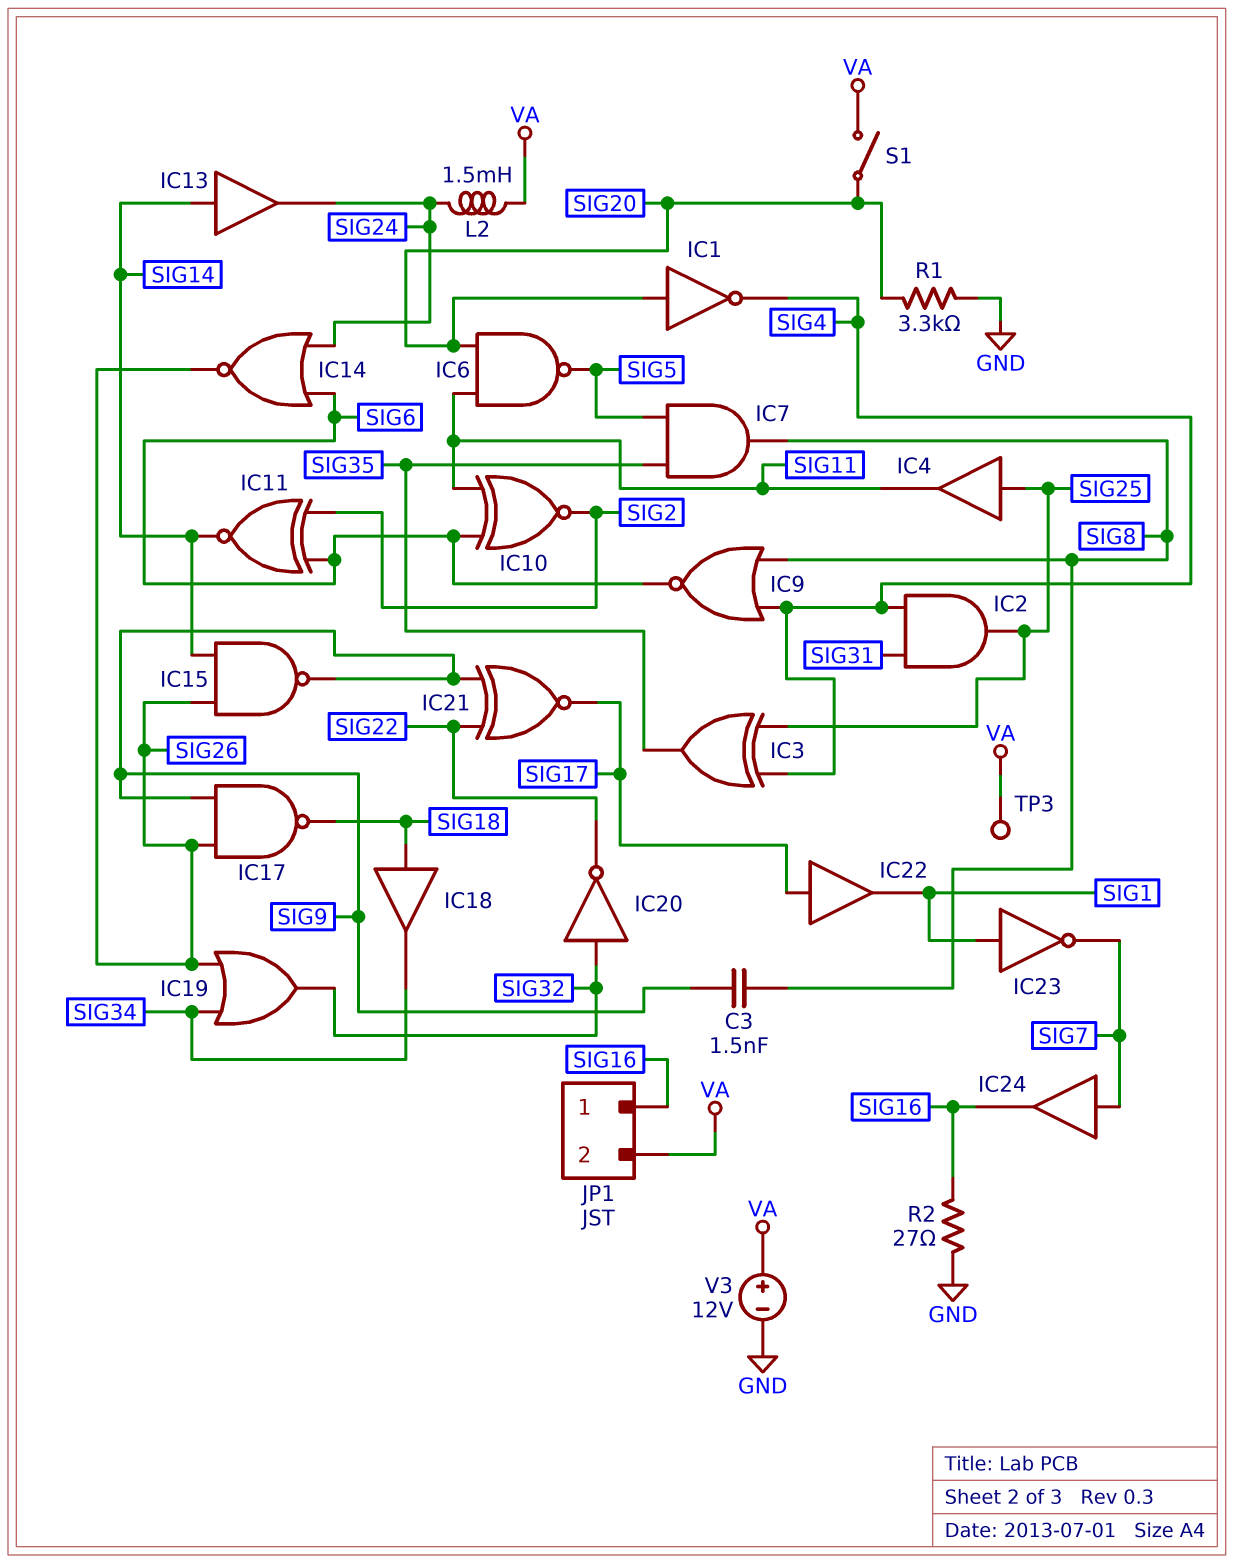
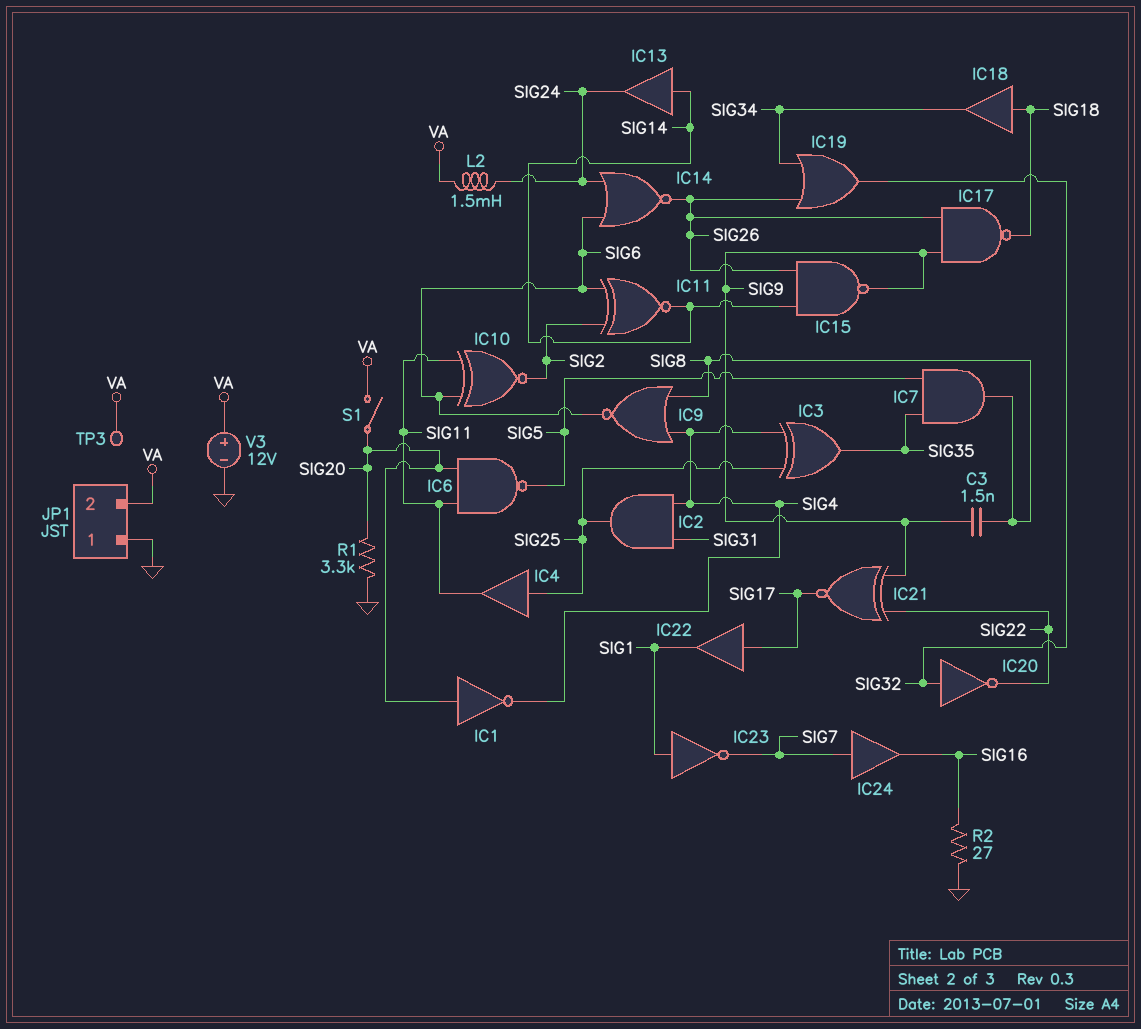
JP1 pin 1: SIG16 -> GND

